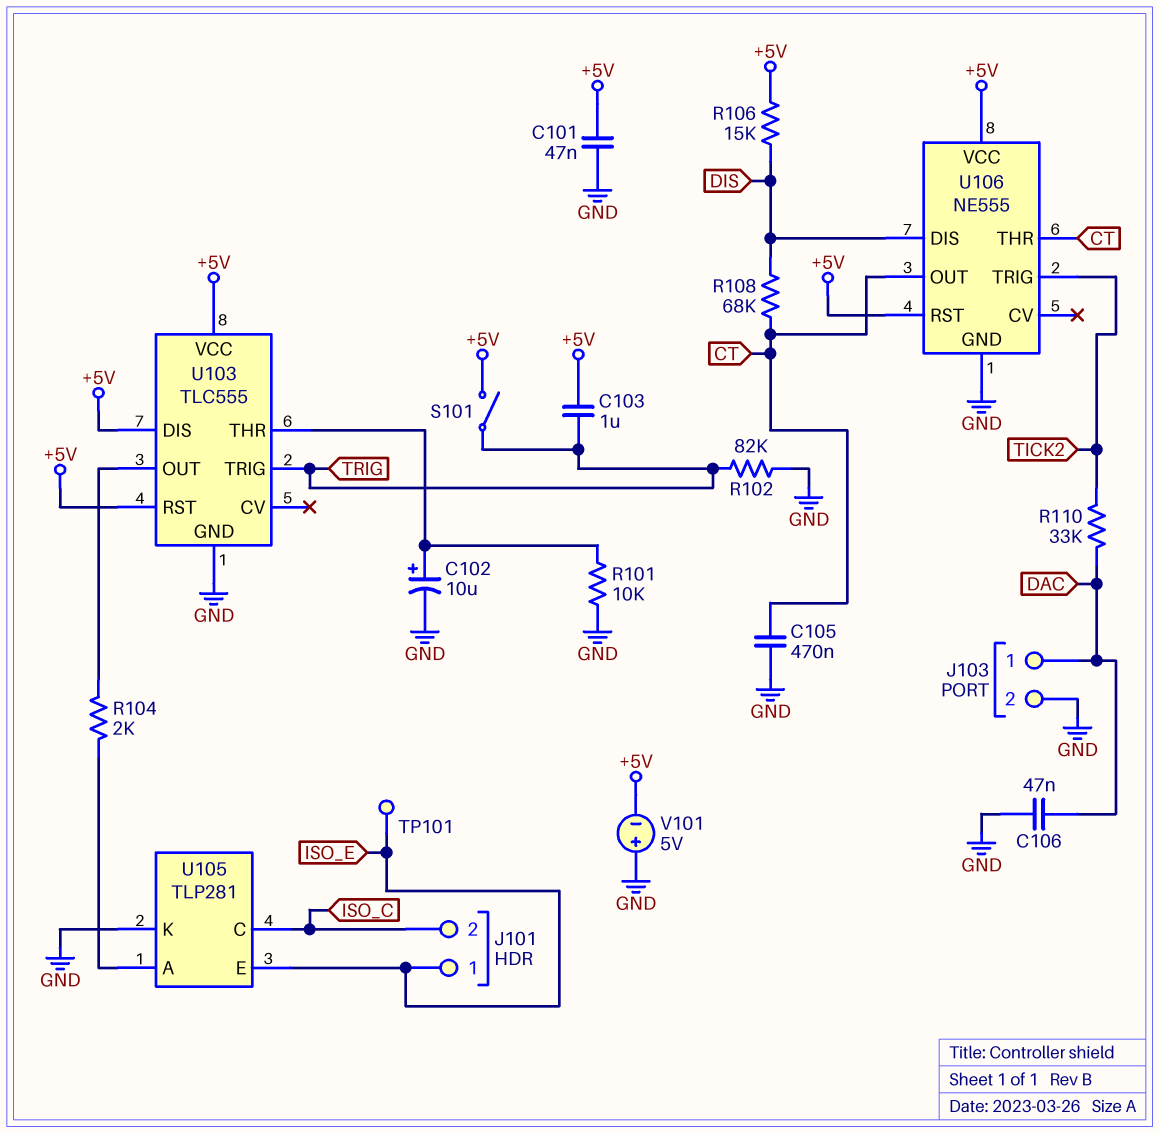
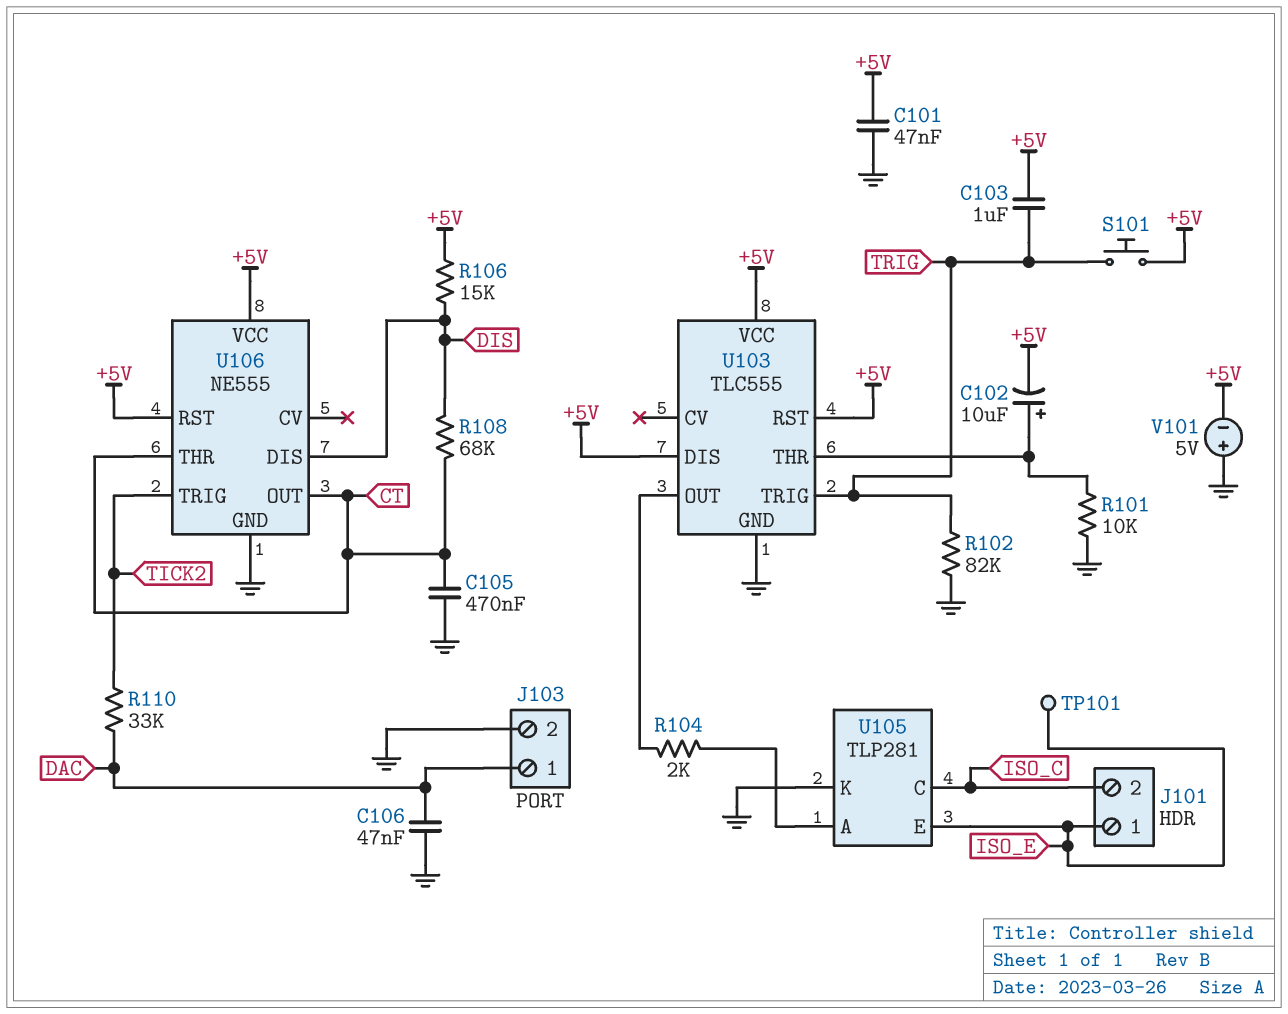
C102: 10uF (plus U103/THR, minus GND) -> 10uF (plus U103/THR, minus +5V)
S101: switch (+5V, TRIG) -> button (+5V, TRIG)

